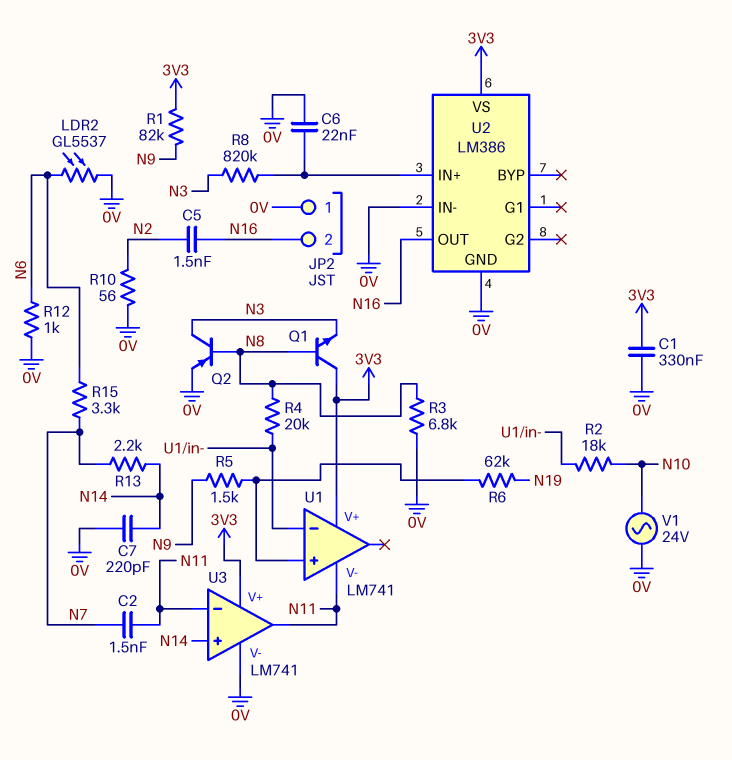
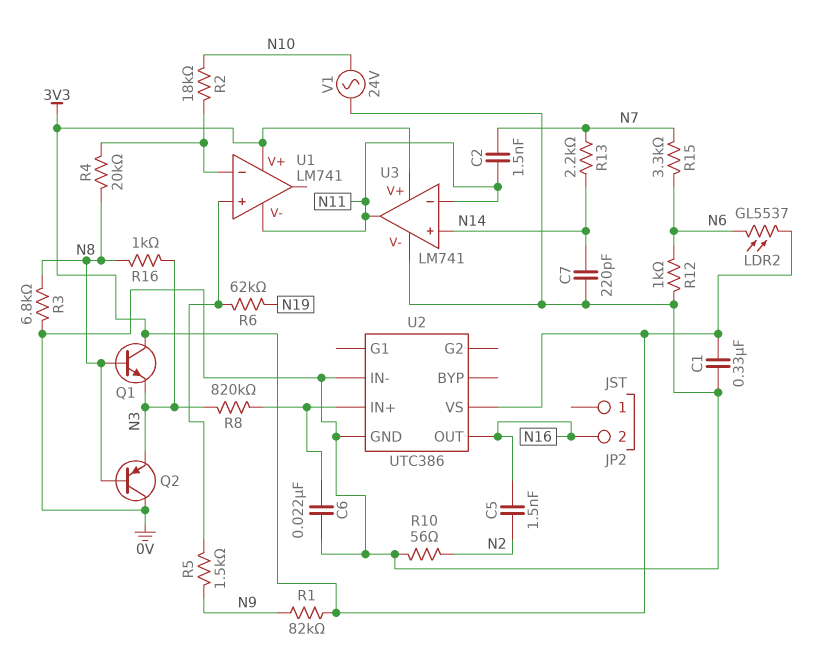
JP2 pin 1: 0V -> none
LDR2: GL5537 (0V, N6) -> GL5537 (3V3, N6)
Q2: PNP (B N8, C N3, E 0V) -> PNP (B N8, C 0V, E N3)
R16: none -> 1k (N3, N8)
U2: LM386 -> UTC386

